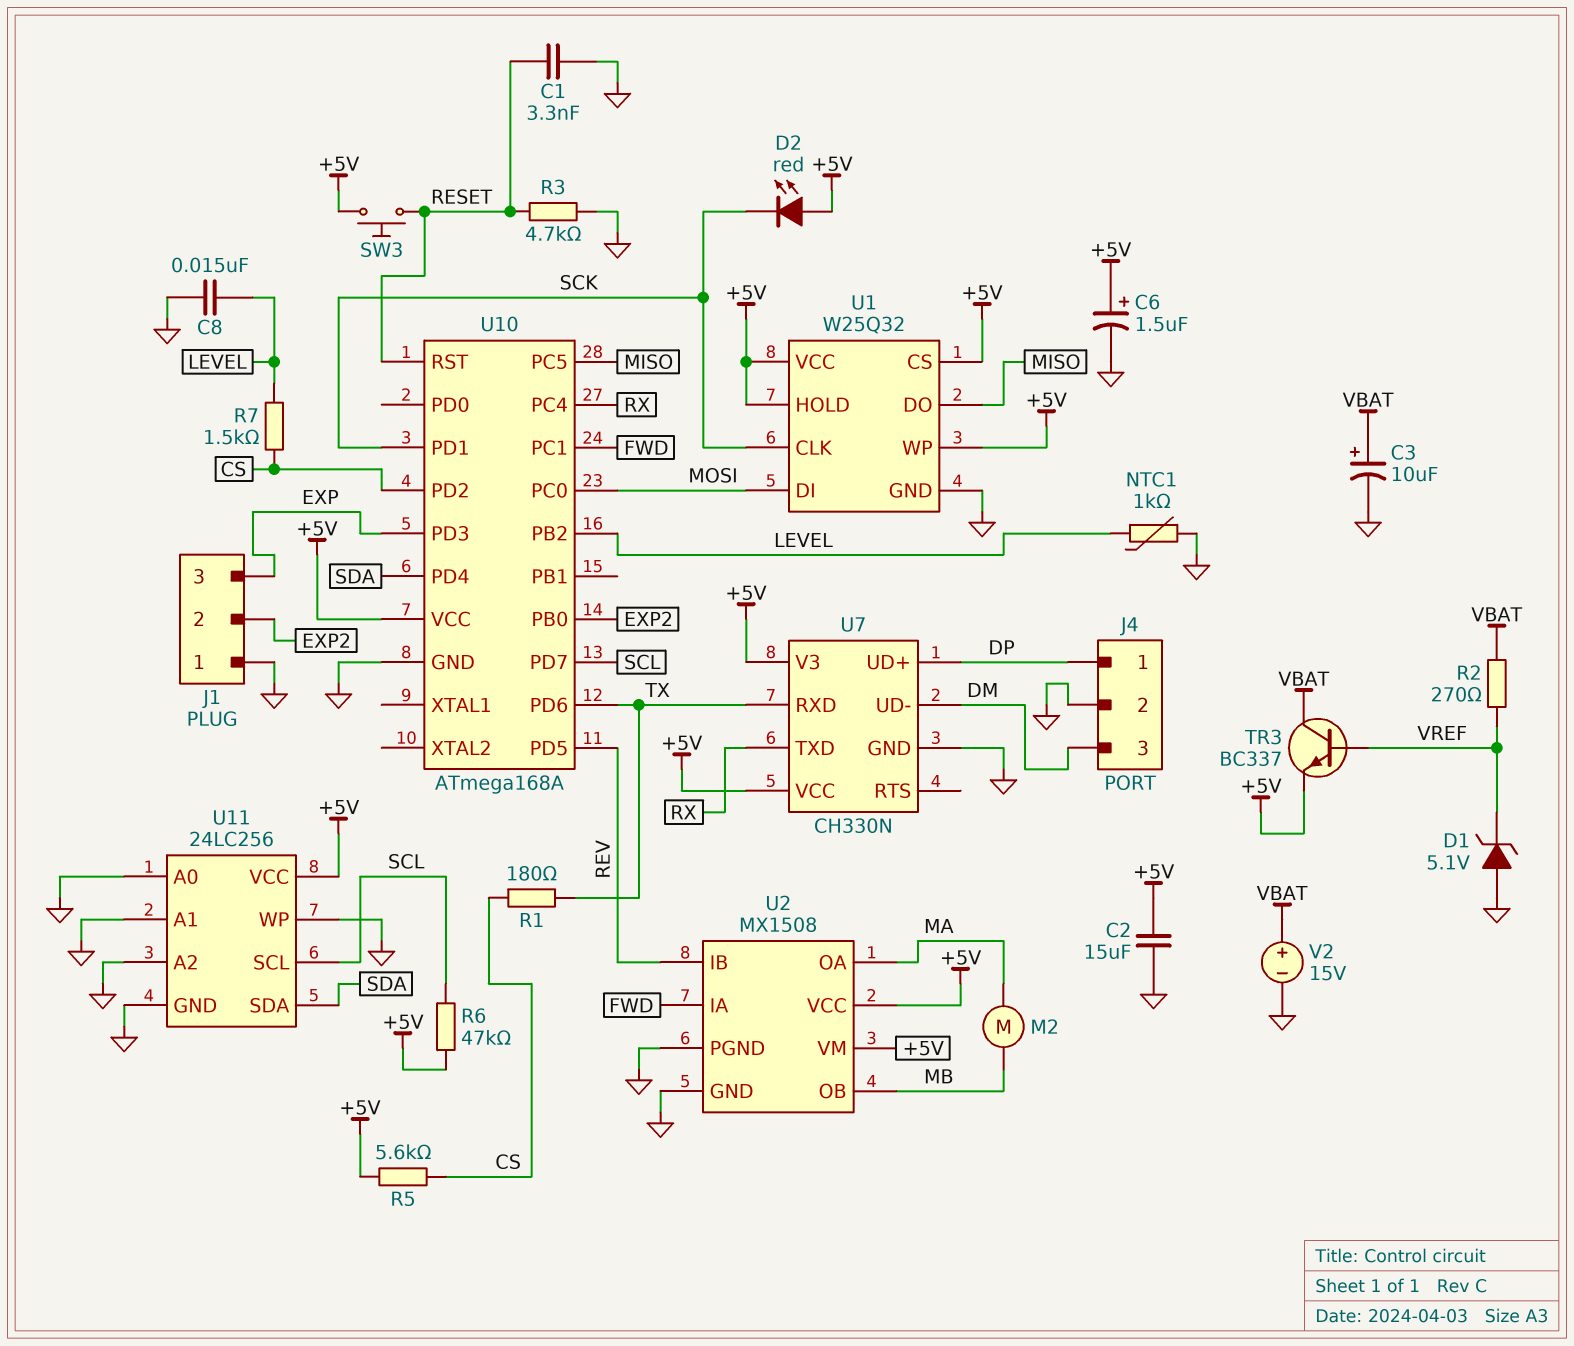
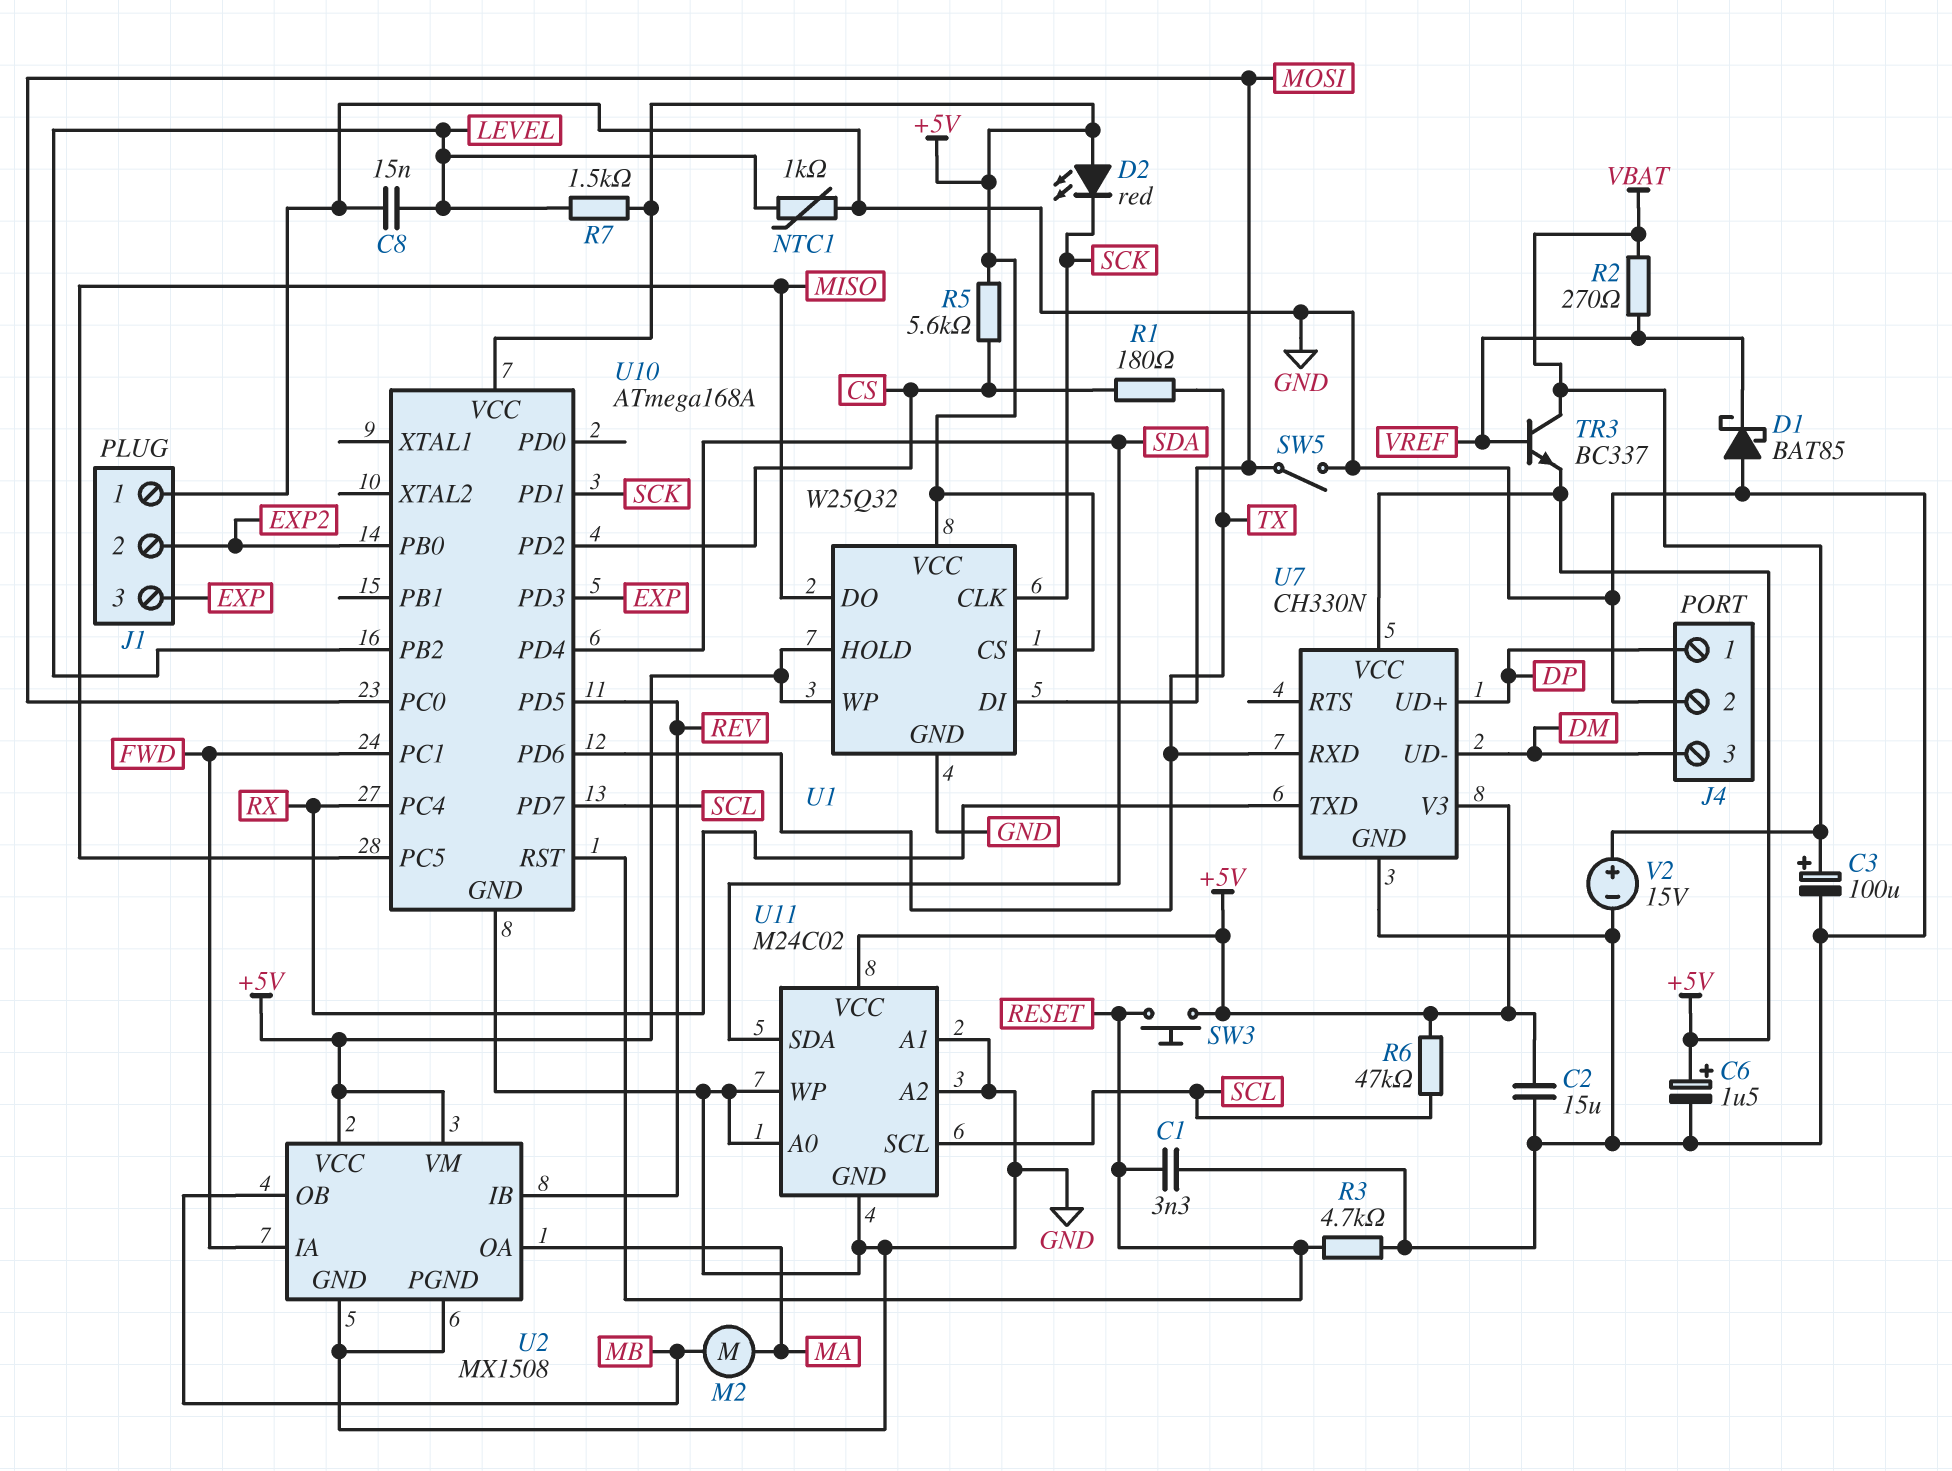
C3: 10uF (plus VBAT, minus GND) -> 100uF (plus VBAT, minus GND)
D1: zener 5.1V (A GND, K VREF) -> schottky BAT85 (A GND, K VREF)
R7: 1.5k (CS, LEVEL) -> 1.5k (+5V, LEVEL)
SW5: none -> switch (GND, MOSI)
U11: 24LC256 -> M24C02

